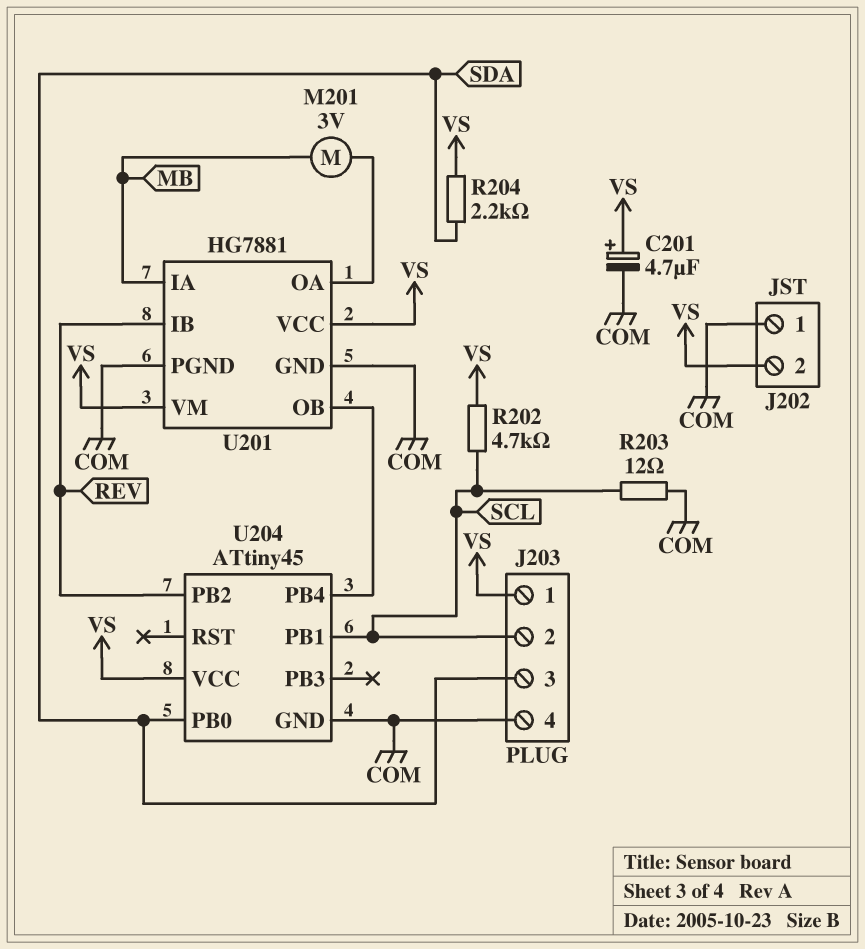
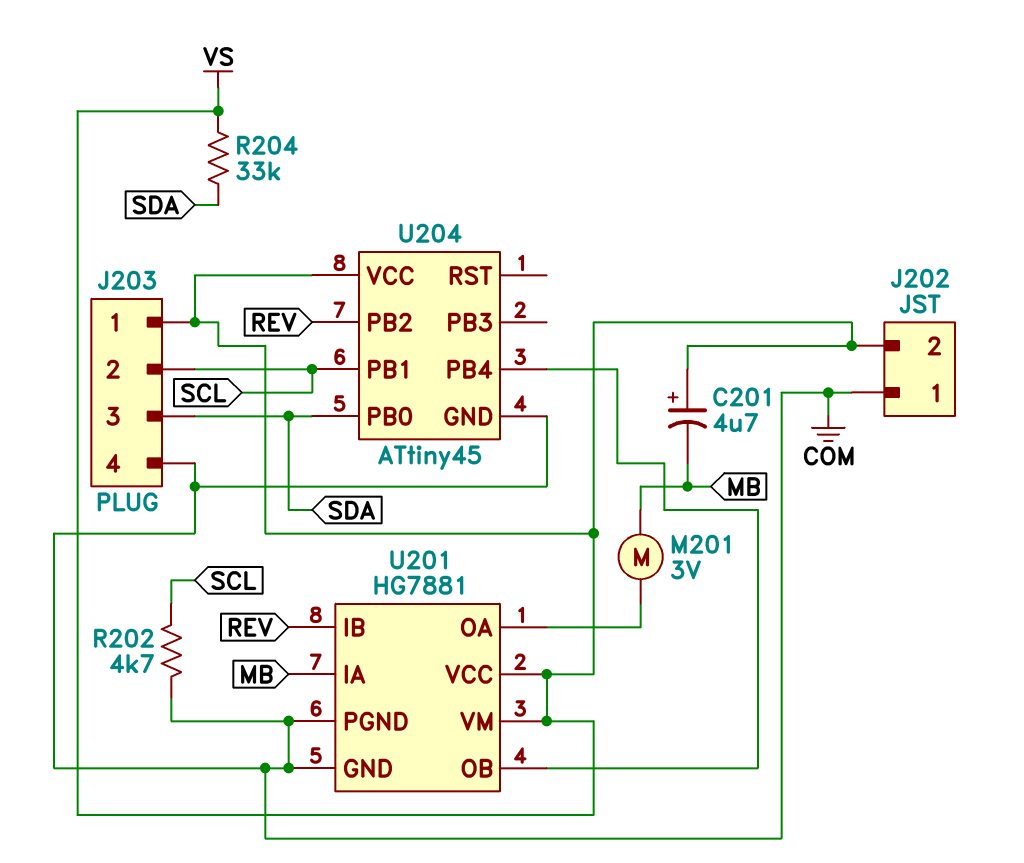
C201: 4.7uF (plus VS, minus COM) -> 4.7uF (plus VS, minus MB)
R202: 4.7k (SCL, VS) -> 4.7k (COM, SCL)
R203: 12 (COM, SCL) -> none
R204: 2.2k (SDA, VS) -> 33k (SDA, VS)

